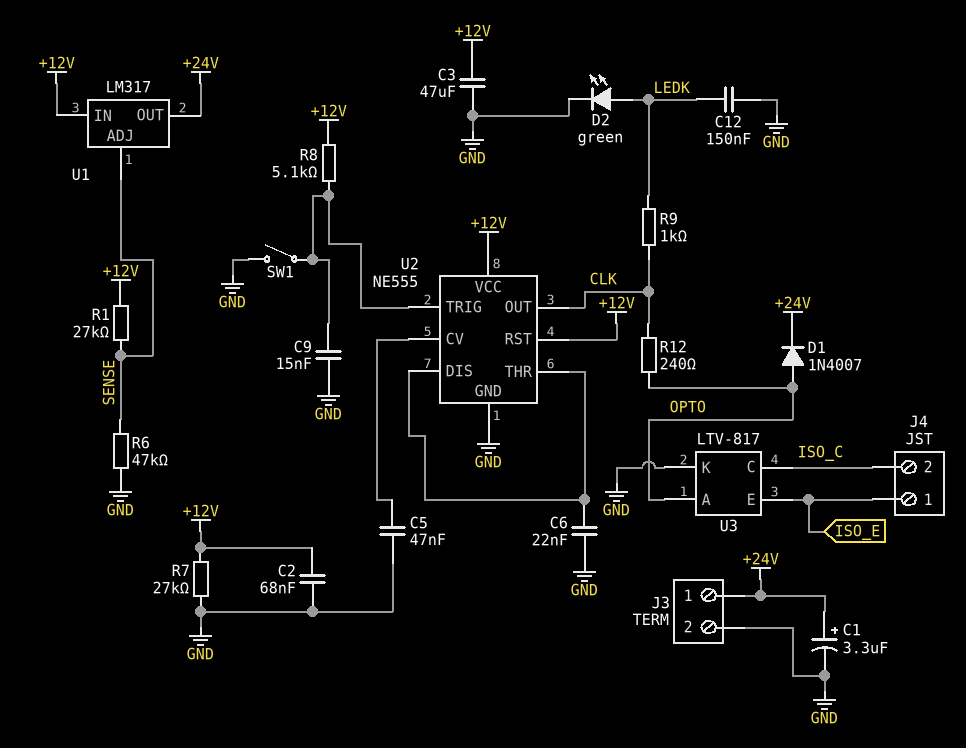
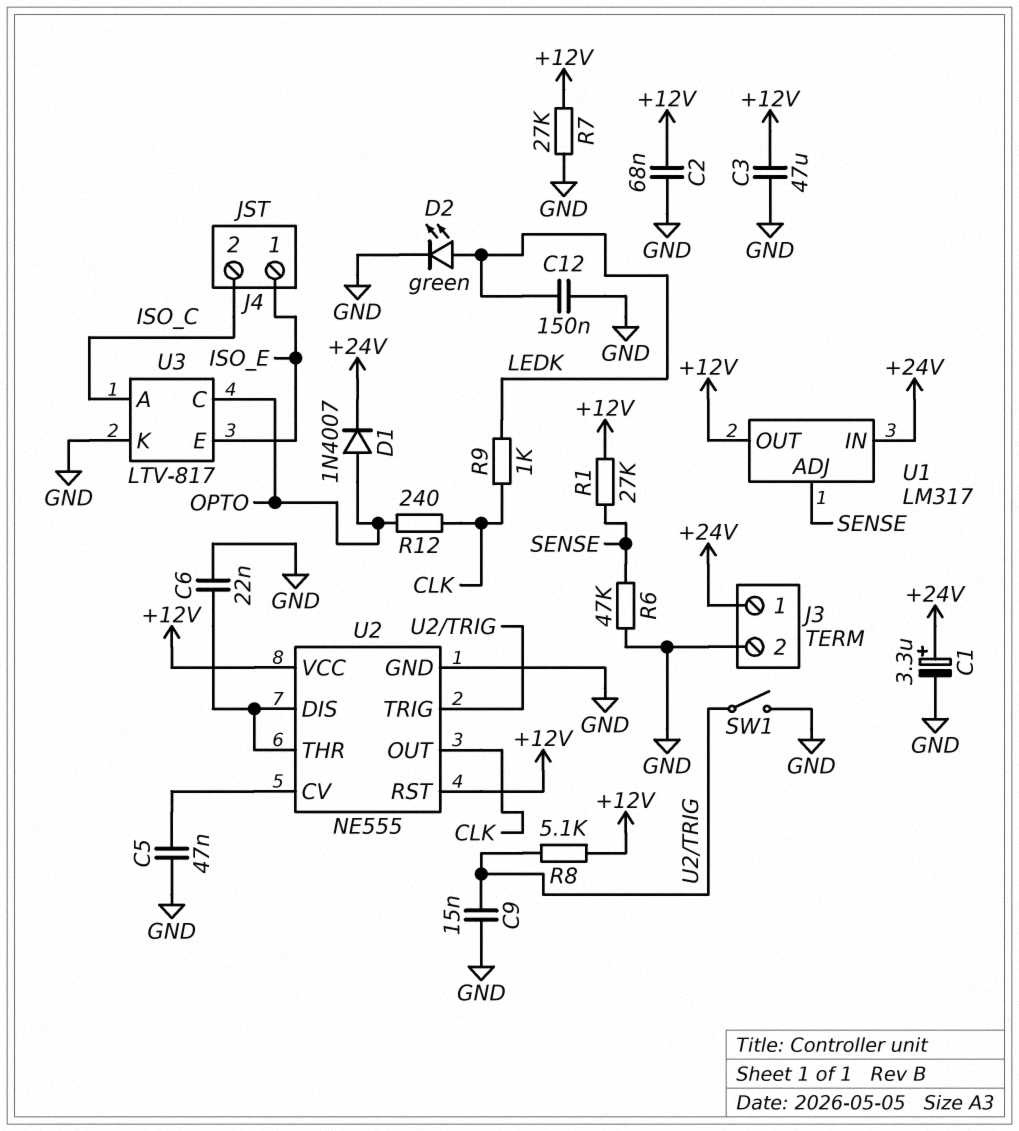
U1 pin IN: +12V -> +24V
U1 pin OUT: +24V -> +12V
U3 pin A: OPTO -> ISO_C
U3 pin C: ISO_C -> OPTO

